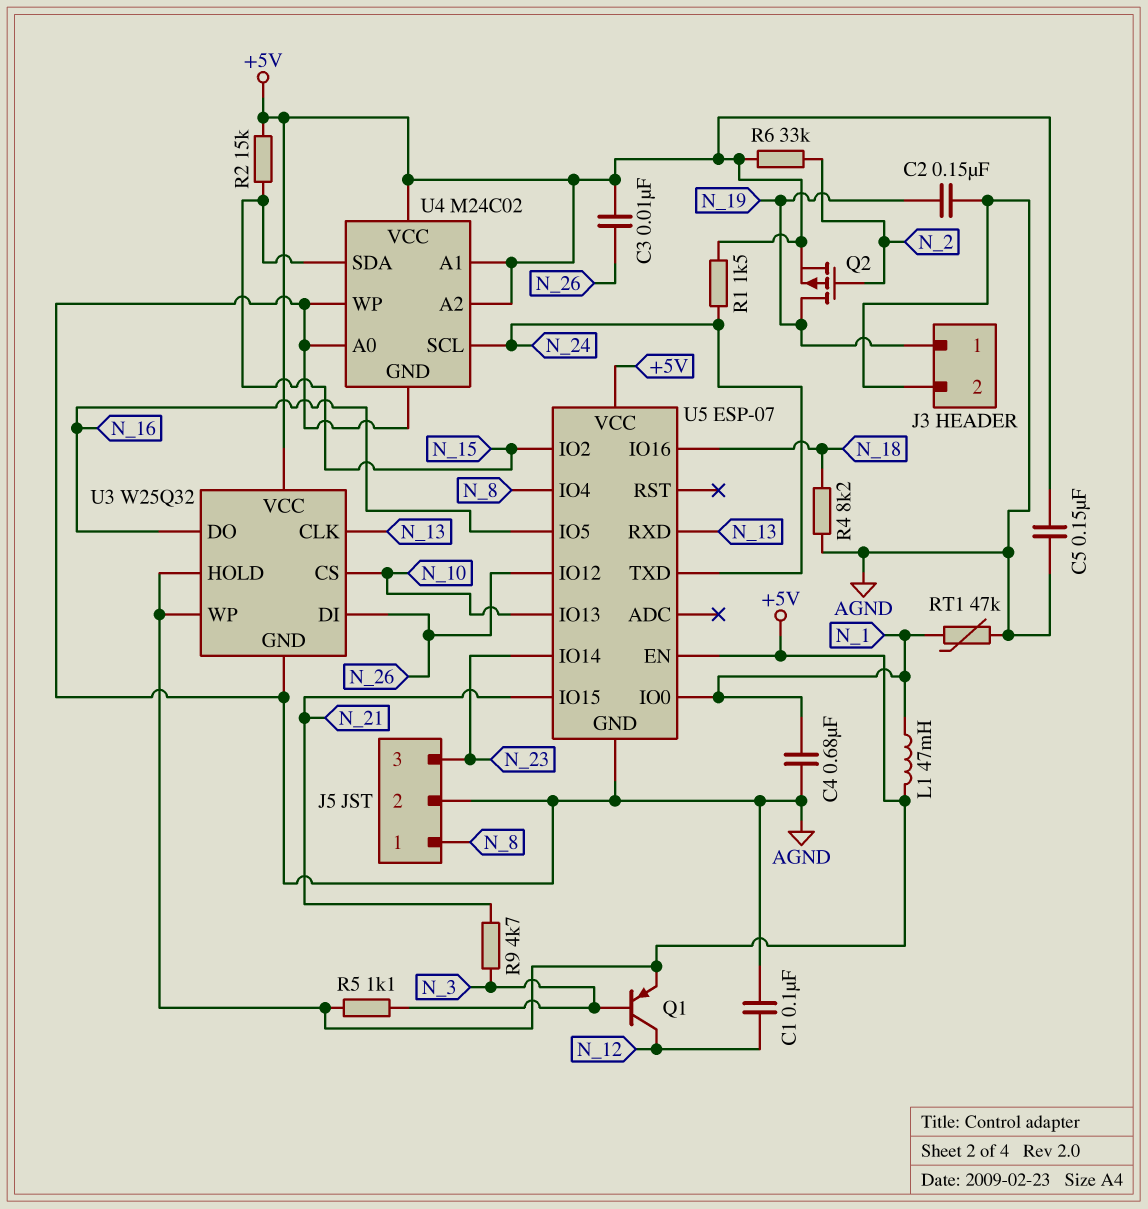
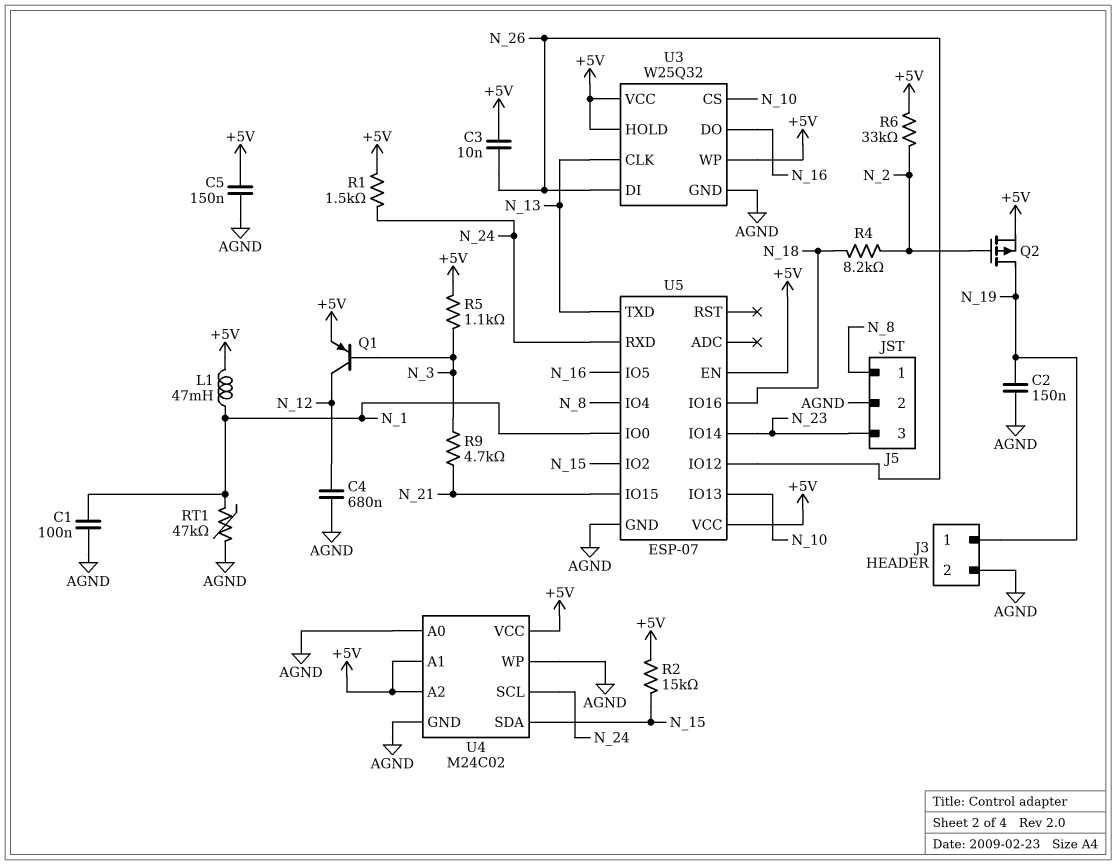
C1: 100nF (AGND, N_12) -> 100nF (AGND, N_1)
C4: 680nF (AGND, N_1) -> 680nF (AGND, N_12)
R4: 8.2k (AGND, N_18) -> 8.2k (N_2, N_18)
U5 pin RXD: N_13 -> N_24
U5 pin TXD: N_24 -> N_13

